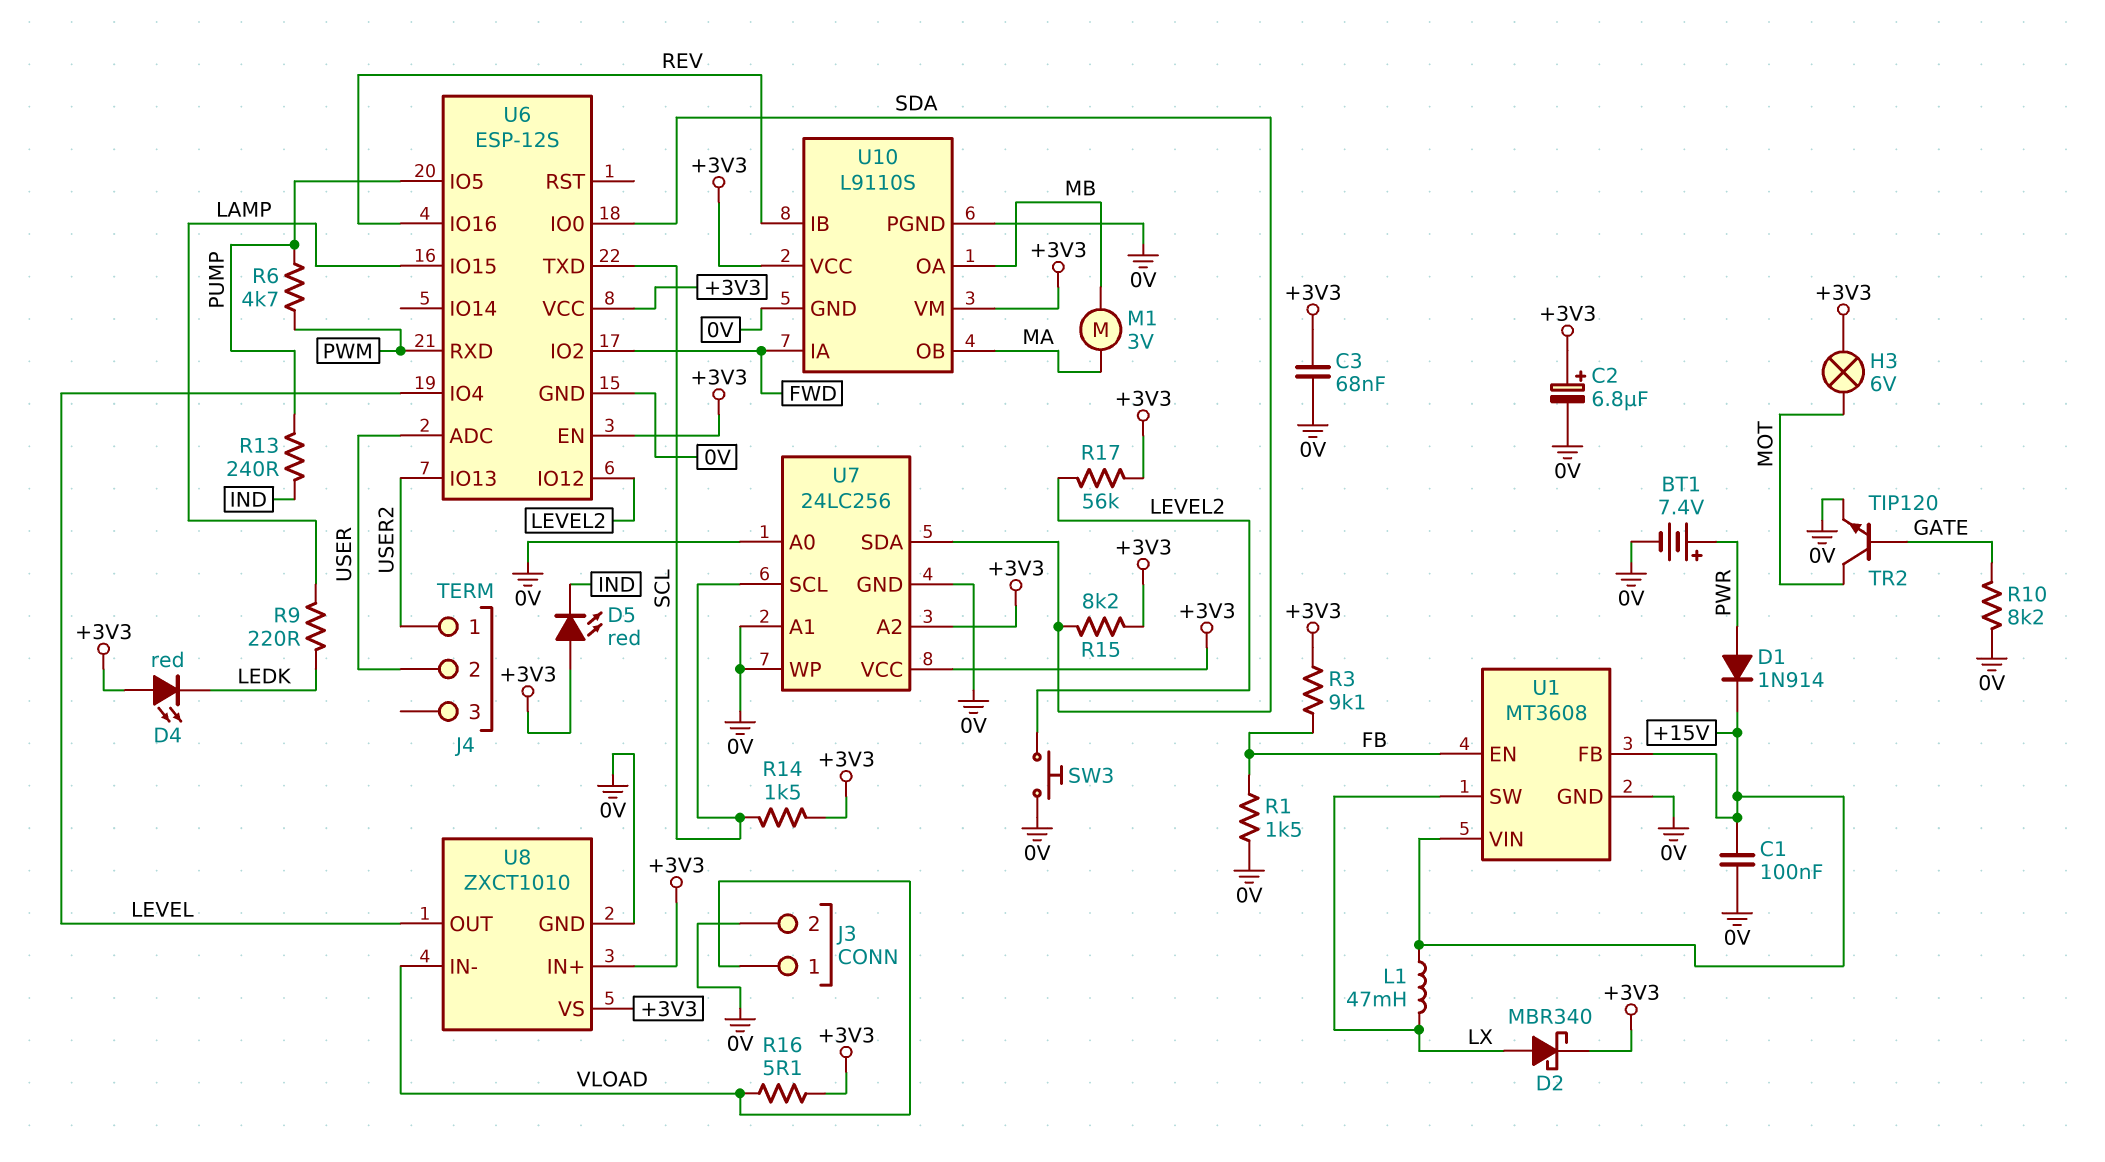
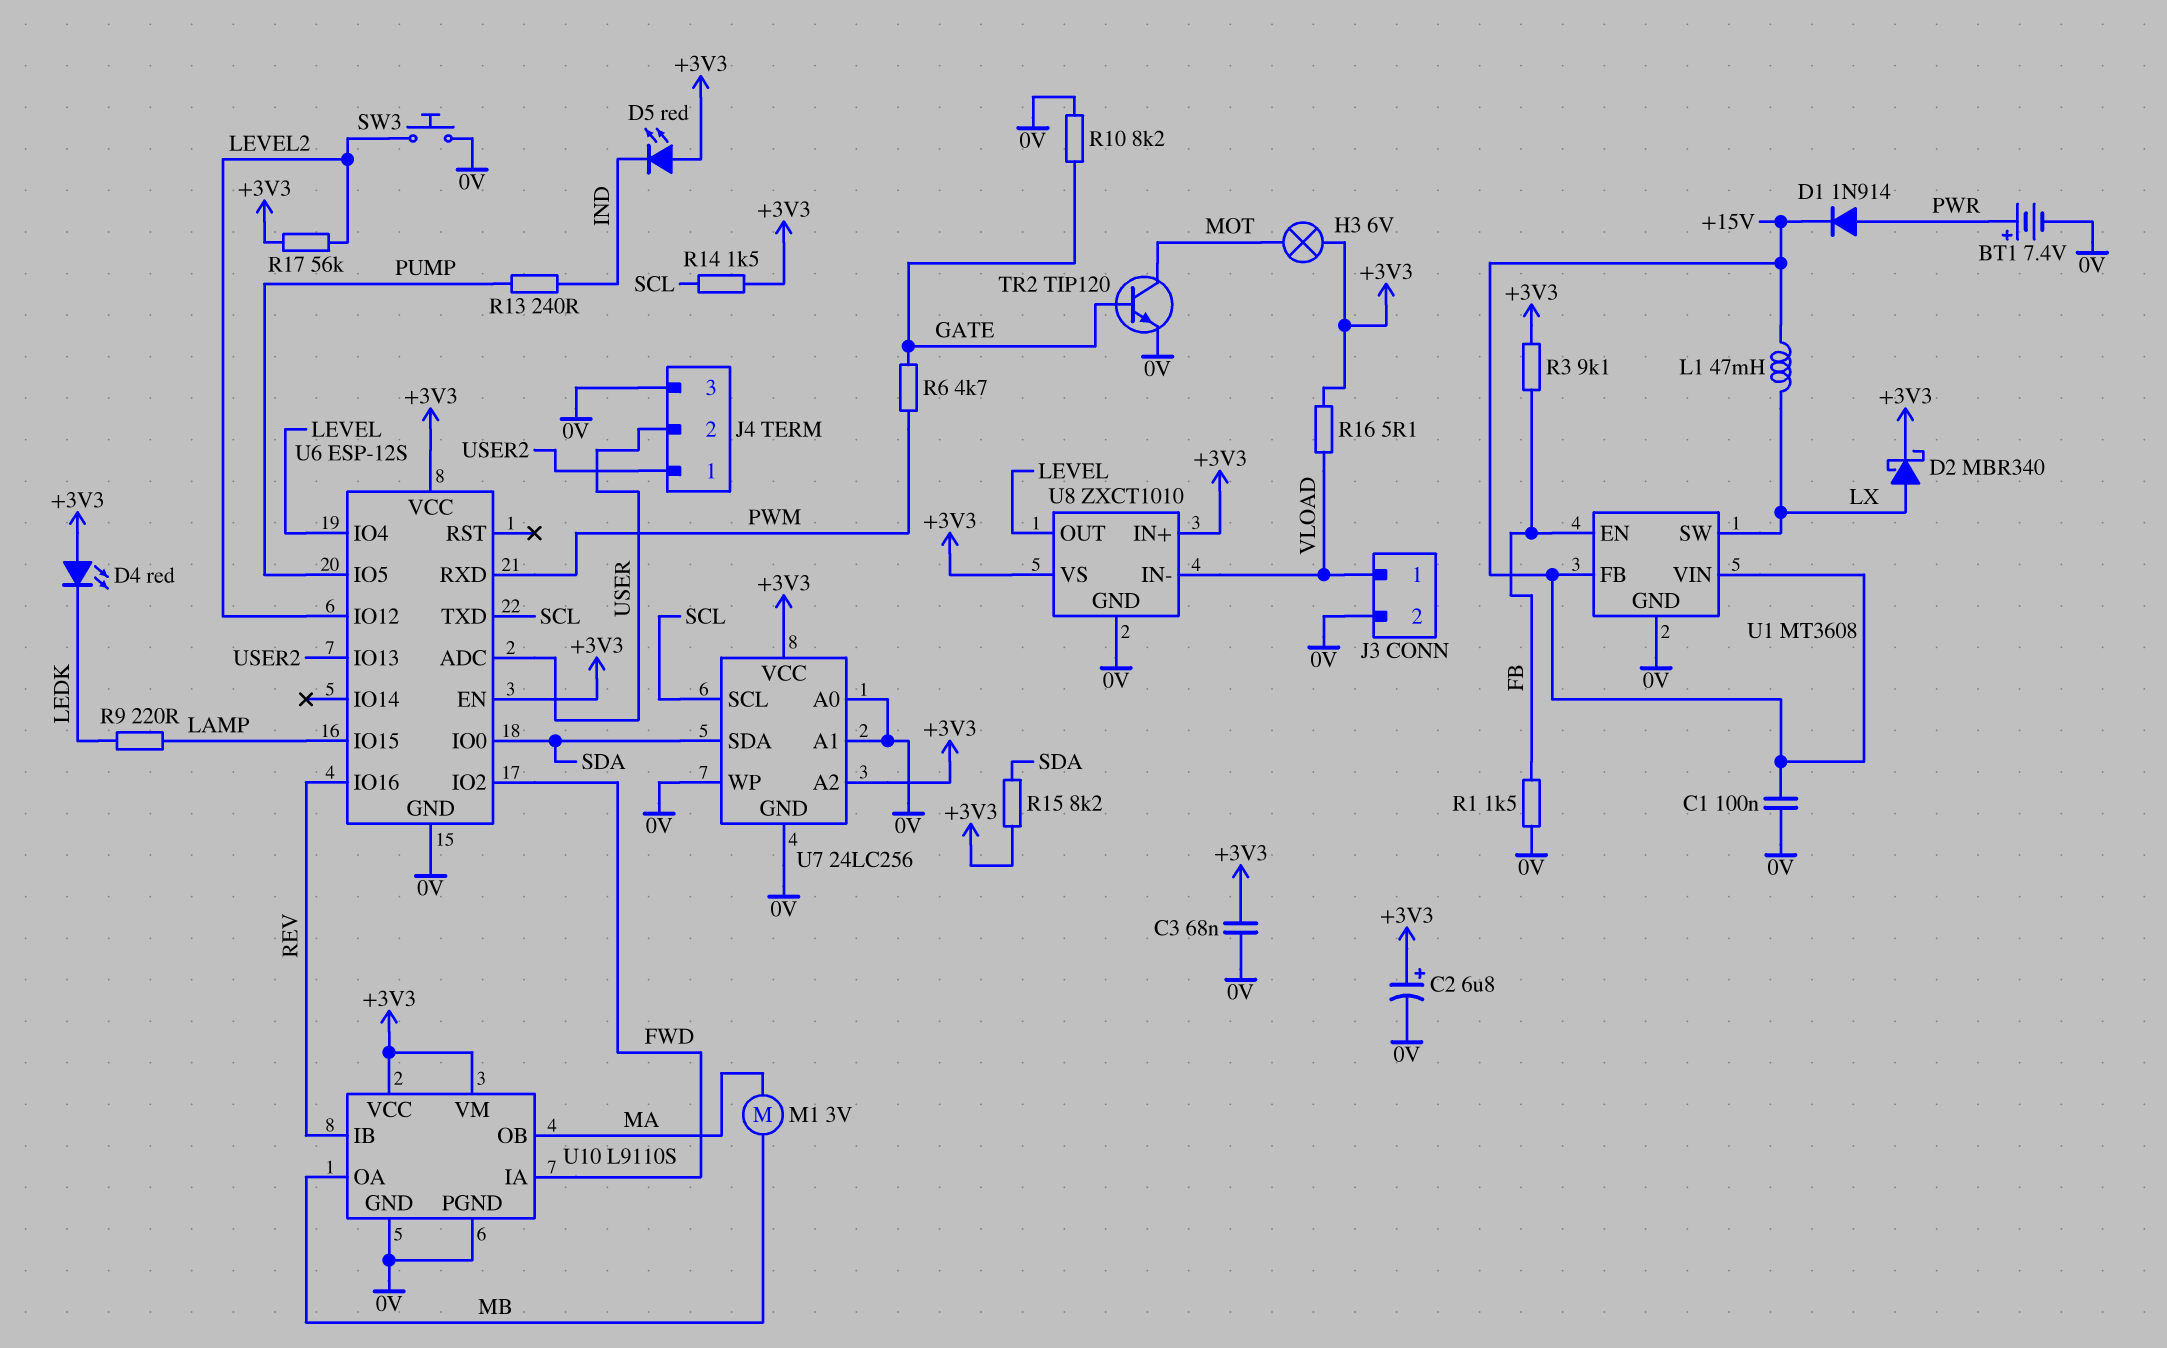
J4 pin 3: none -> 0V
R6: 4.7k (PUMP, PWM) -> 4.7k (GATE, PWM)

